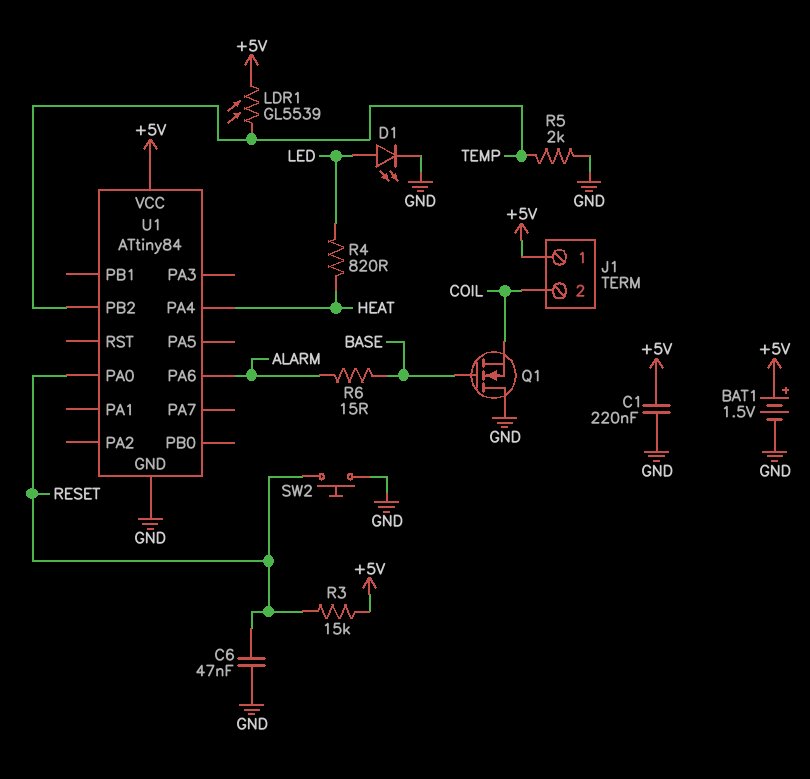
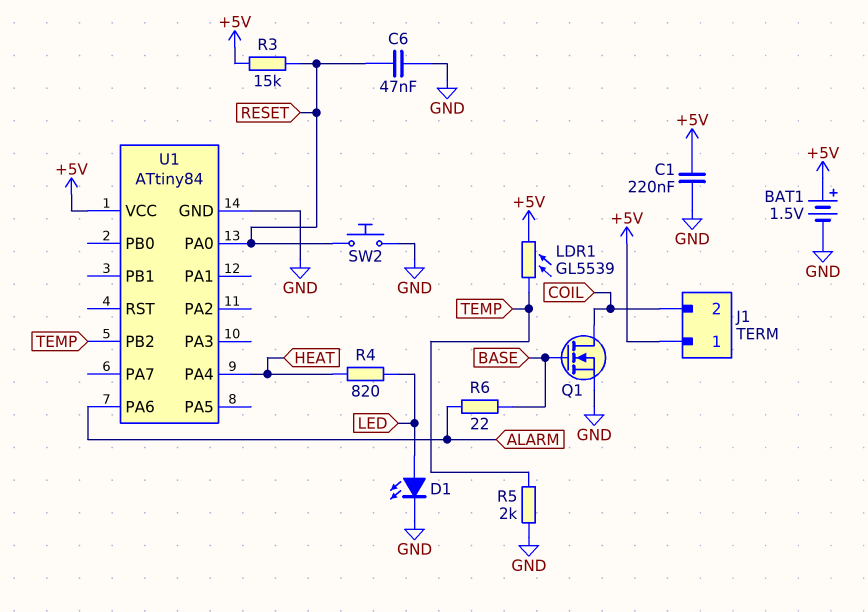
Q1: NMOS (G BASE, D GND, S COIL) -> NMOS (G BASE, D COIL, S GND)
R6: 15 (ALARM, BASE) -> 22 (ALARM, BASE)

